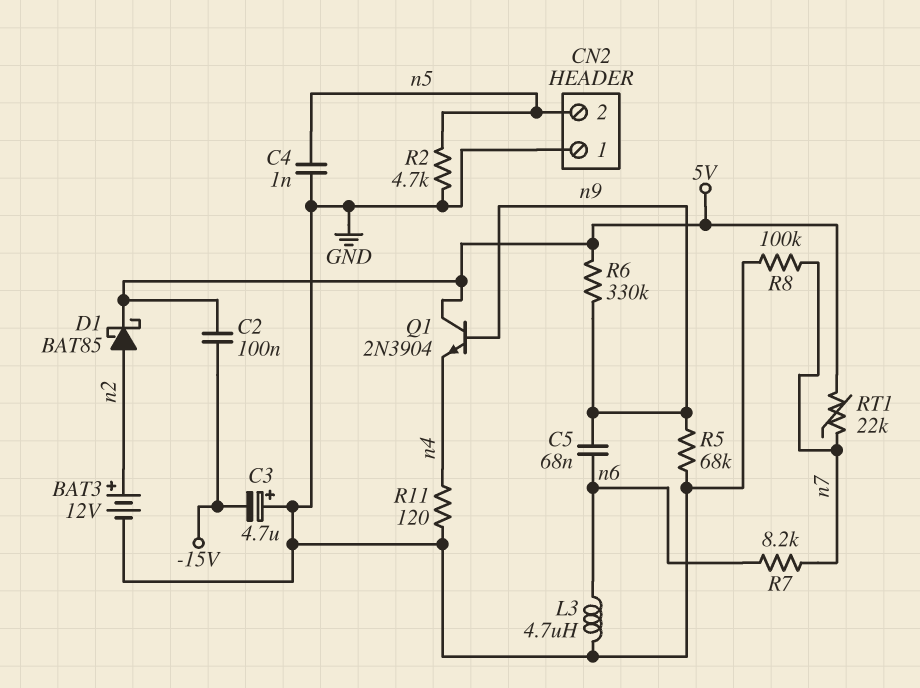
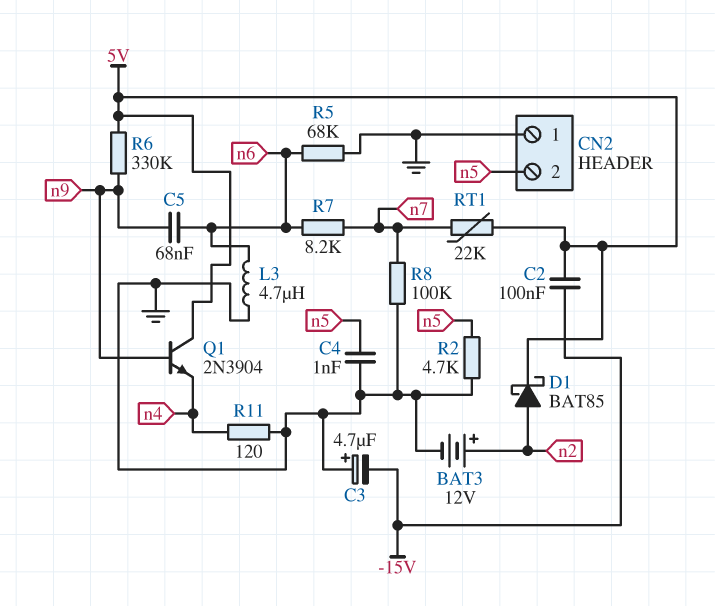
R5: 68k (GND, n9) -> 68k (GND, n6)

